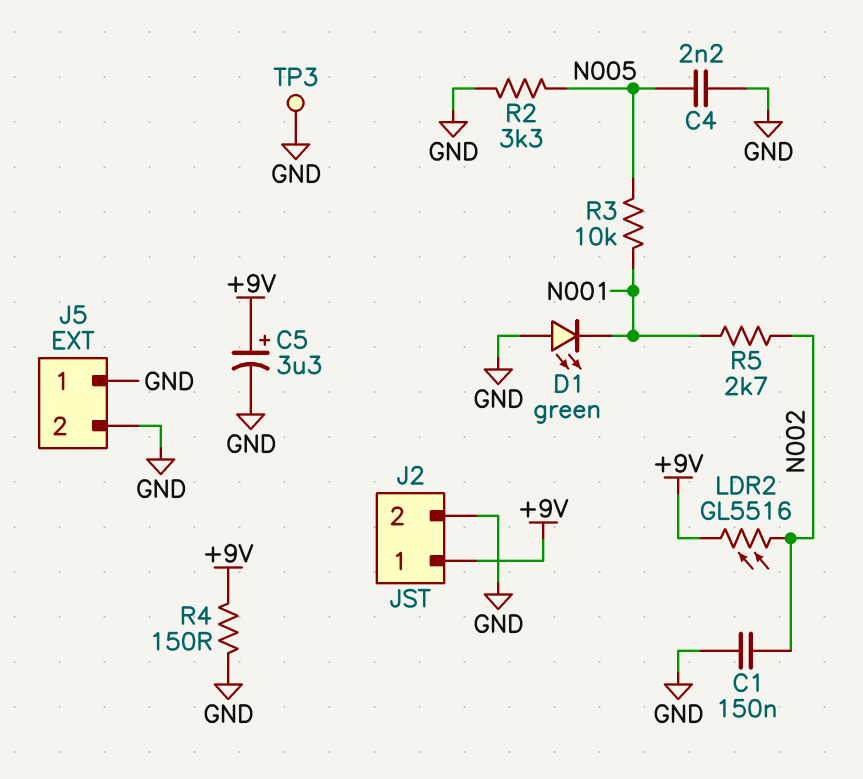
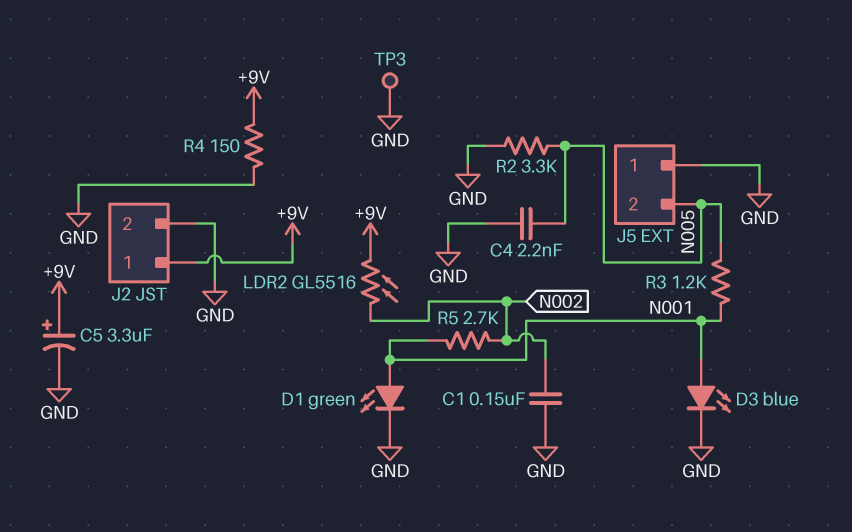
D1: LED green (A GND, K N001) -> LED green (A N001, K GND)
D3: none -> LED blue (A N001, K GND)
J5 pin 2: GND -> N005
R3: 10k (N001, N005) -> 1.2k (N001, N005)

